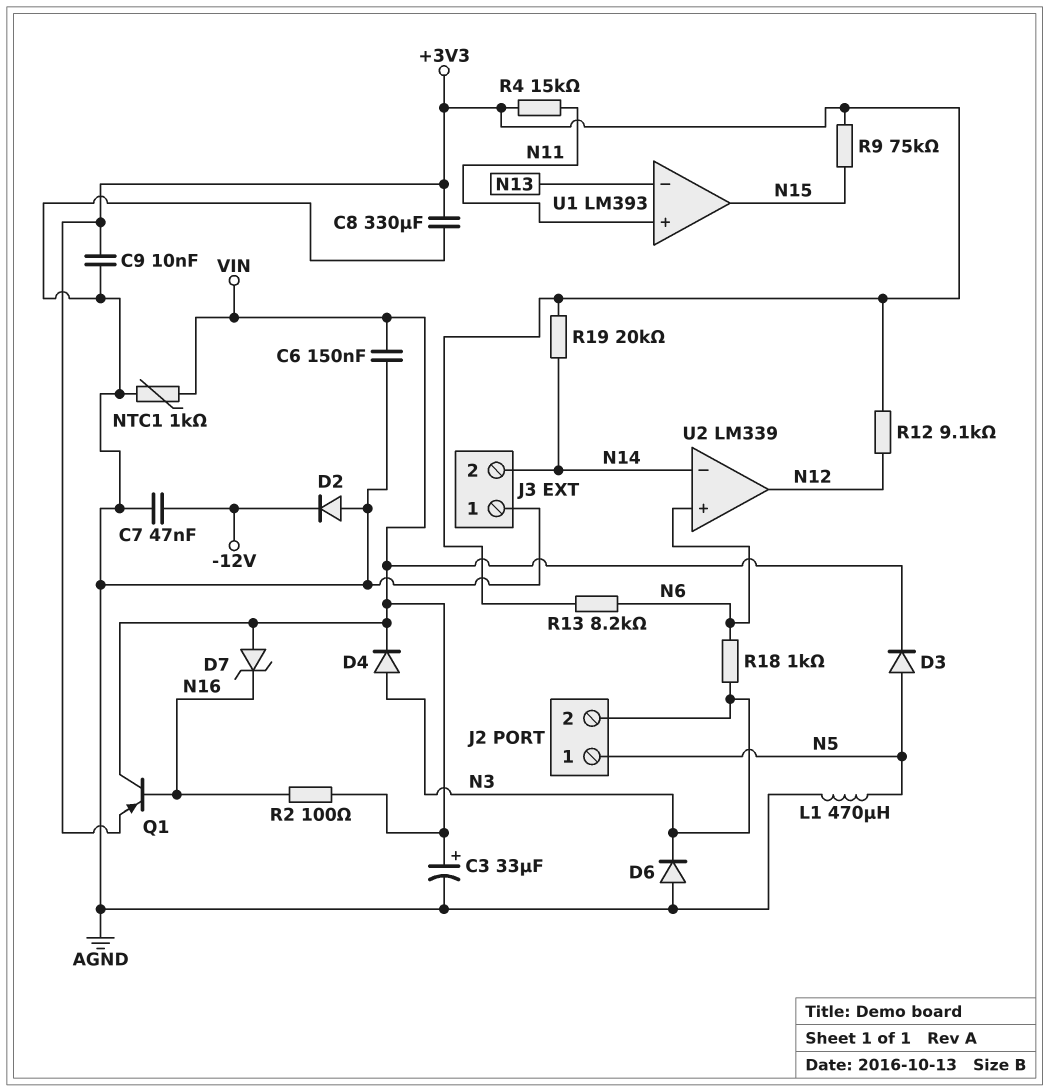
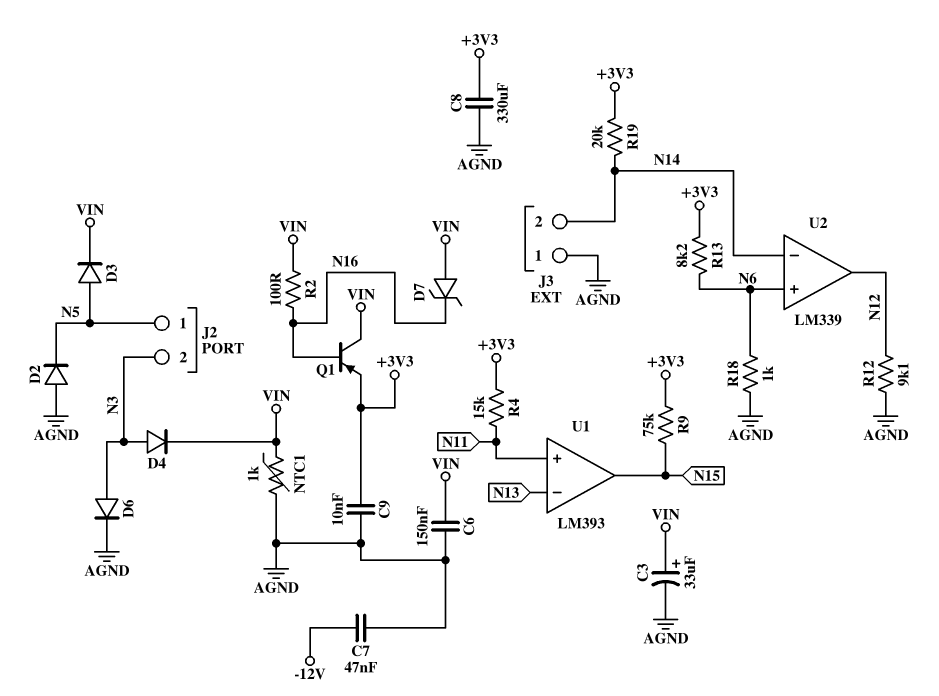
D2: diode (A AGND, K -12V) -> diode (A AGND, K N5)
D6: diode (A AGND, K N3) -> diode (A N3, K AGND)
L1: 470uH (AGND, N5) -> none
R12: 9.1k (+3V3, N12) -> 9.1k (AGND, N12)
R18: 1k (N3, N6) -> 1k (AGND, N6)

